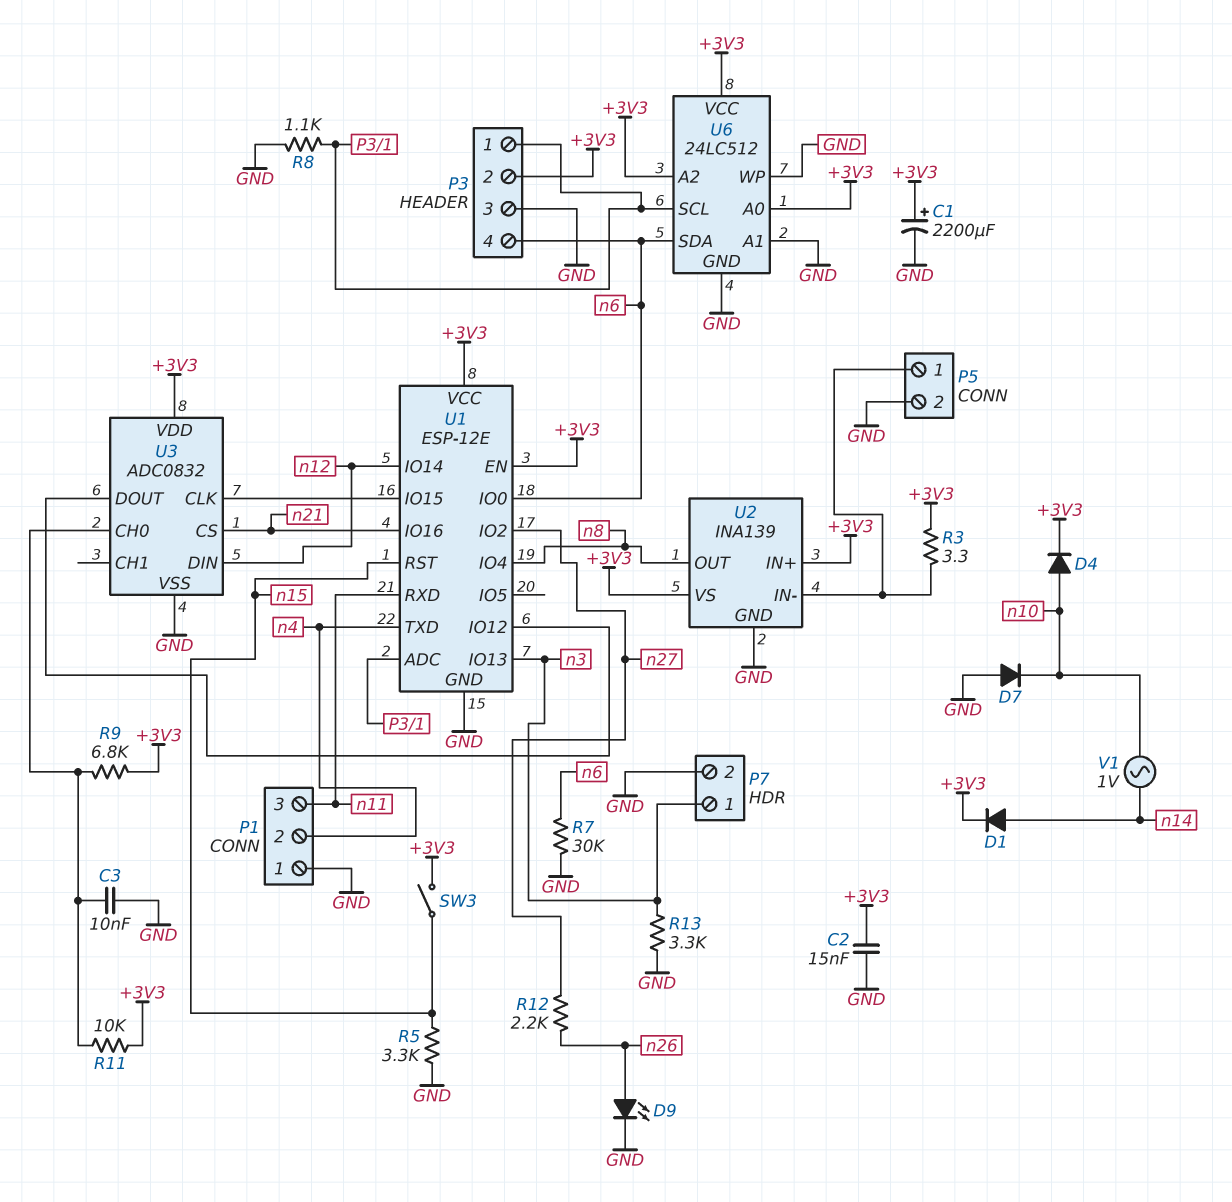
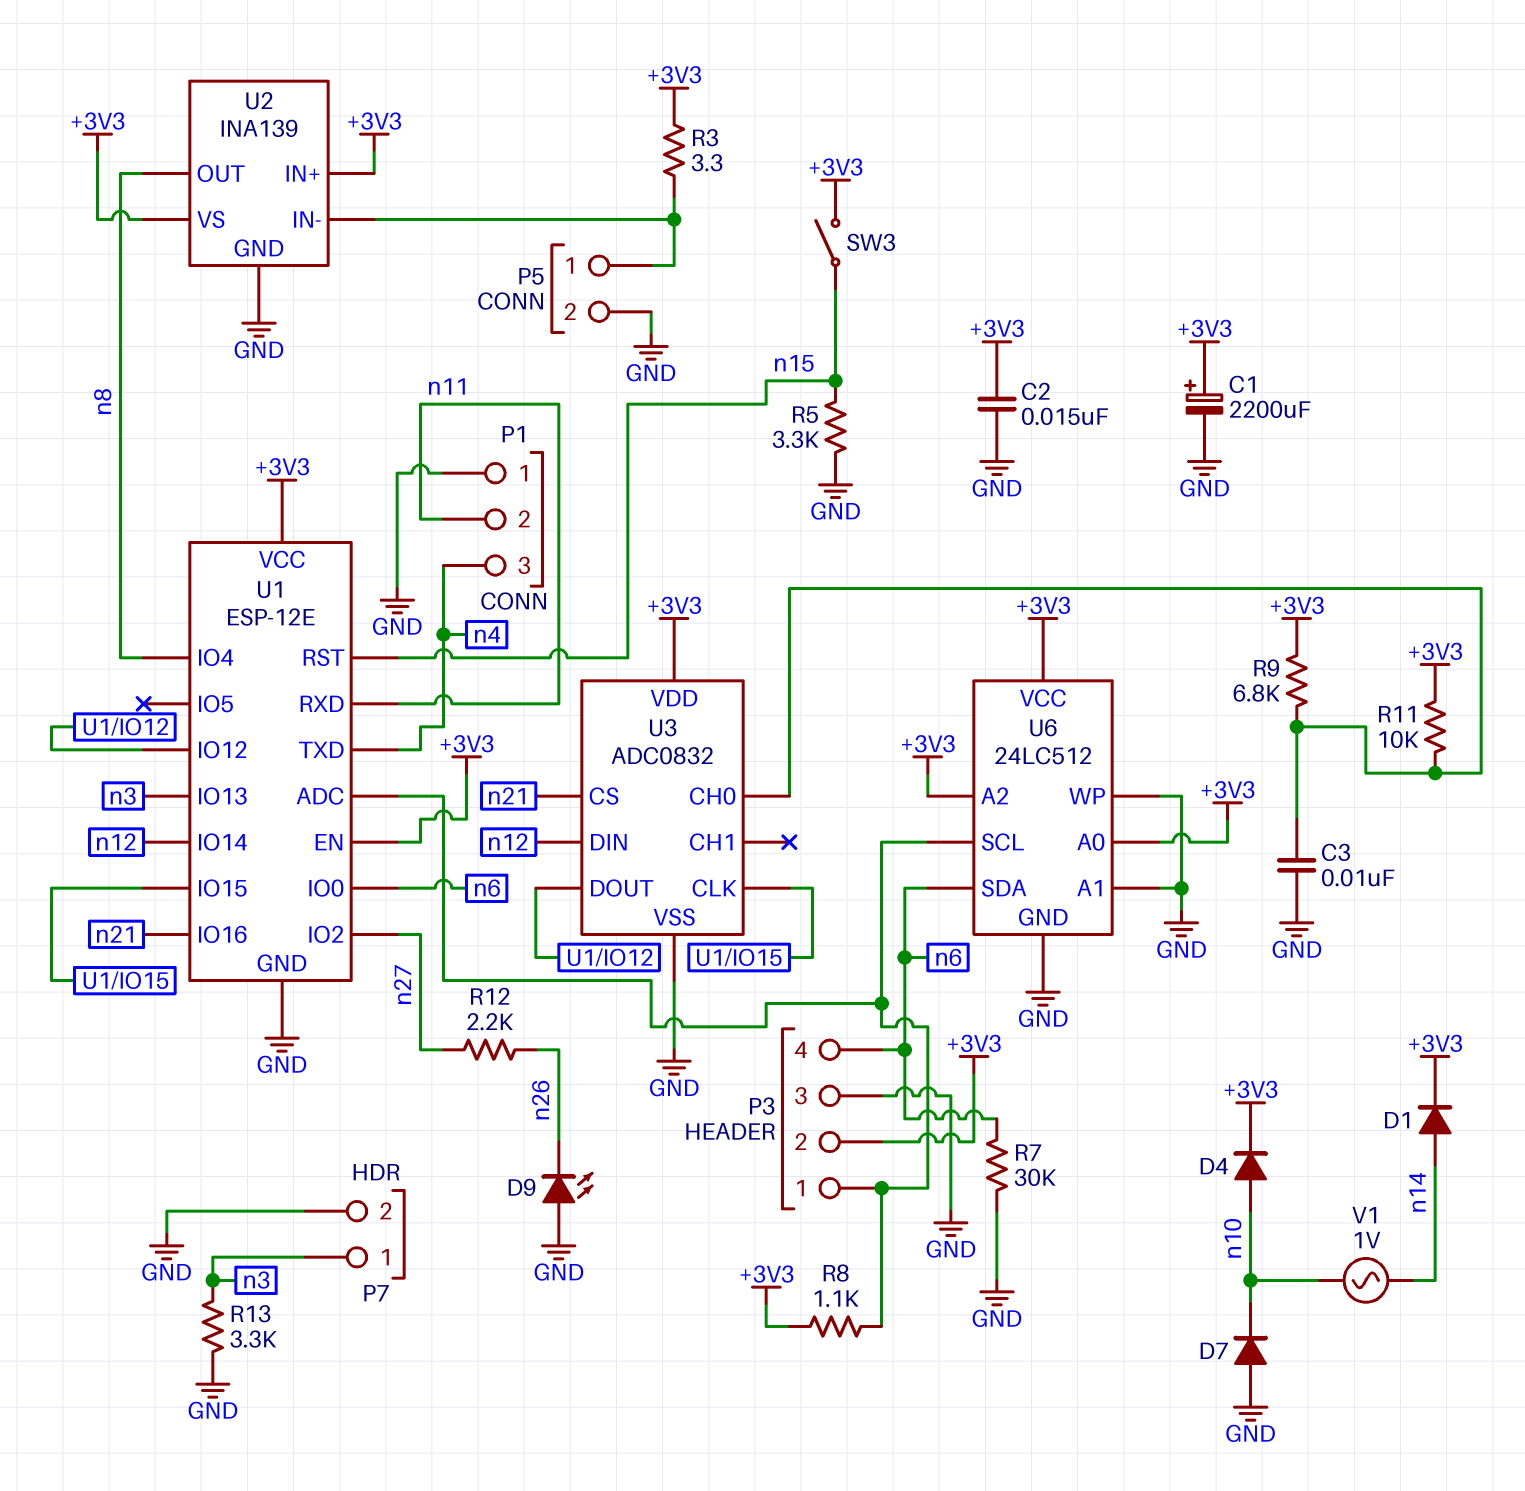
D9: LED (A n26, K GND) -> LED (A GND, K n26)
P1 pin 2: n4 -> n11
P1 pin 3: n11 -> n4
R8: 1.1k (GND, P3/1) -> 1.1k (+3V3, P3/1)

